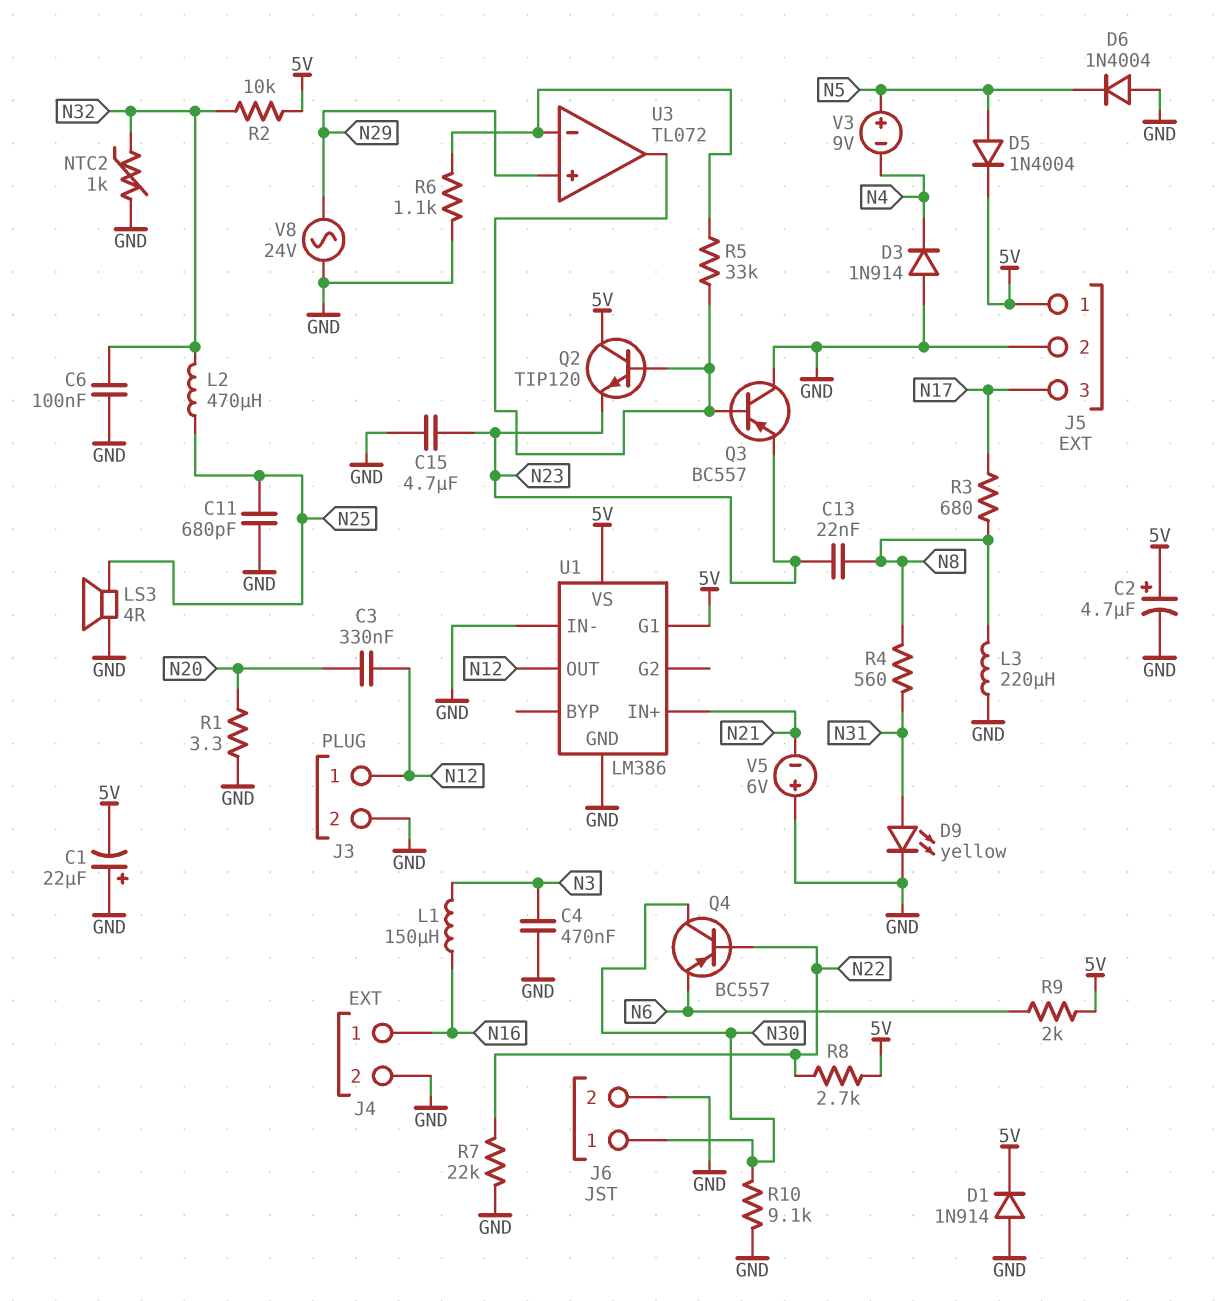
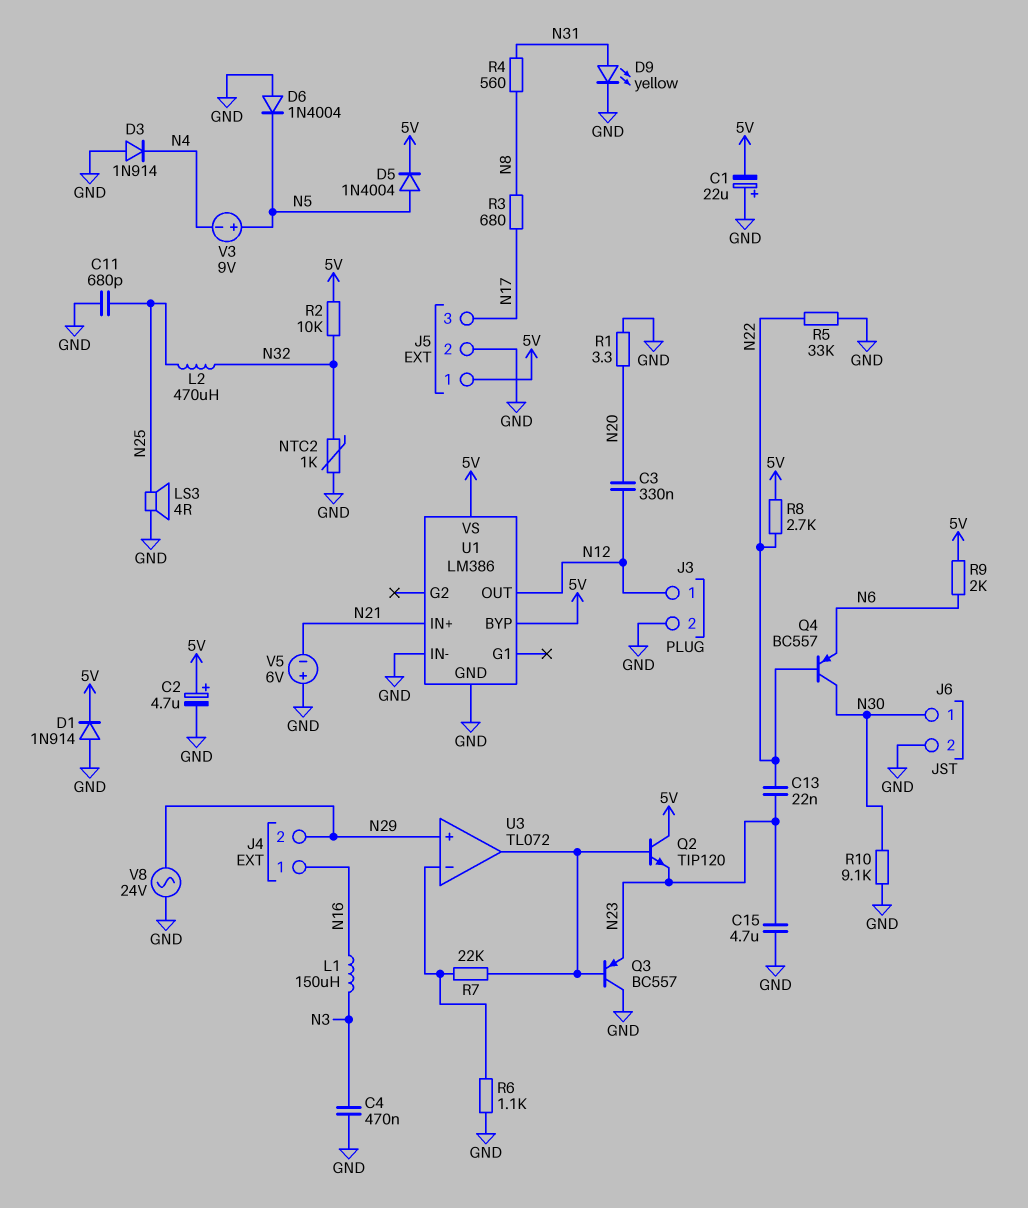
C6: 100nF (GND, N32) -> none
C13: 22nF (N8, N23) -> 22nF (N22, N23)
J4 pin 2: GND -> N29
L3: 220uH (GND, N8) -> none
R5: 33k (U3/in-, U3/out) -> 33k (GND, N22)
R7: 22k (GND, N22) -> 22k (U3/in-, U3/out)
U1 pin BYP: none -> 5V
U1 pin G1: 5V -> none

